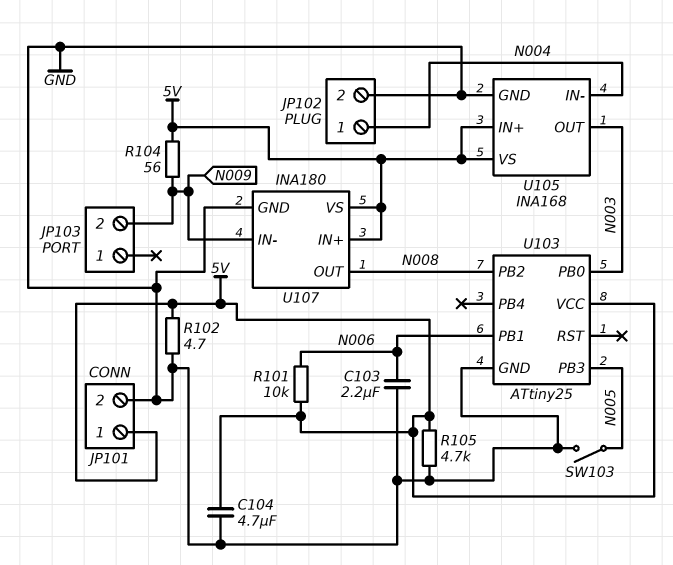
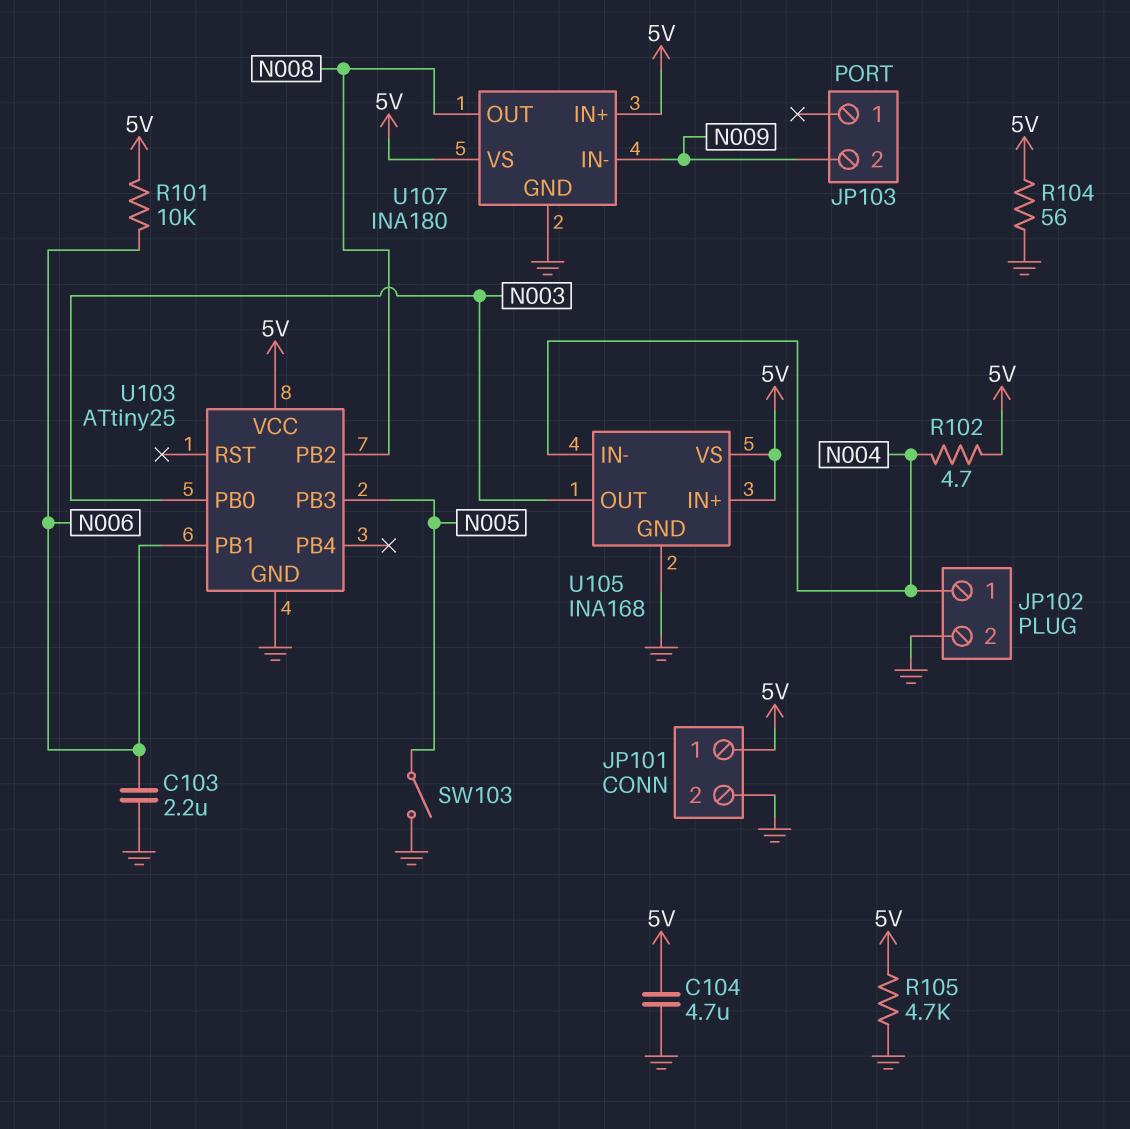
R102: 4.7 (5V, GND) -> 4.7 (5V, N004)
R104: 56 (5V, N009) -> 56 (5V, GND)

